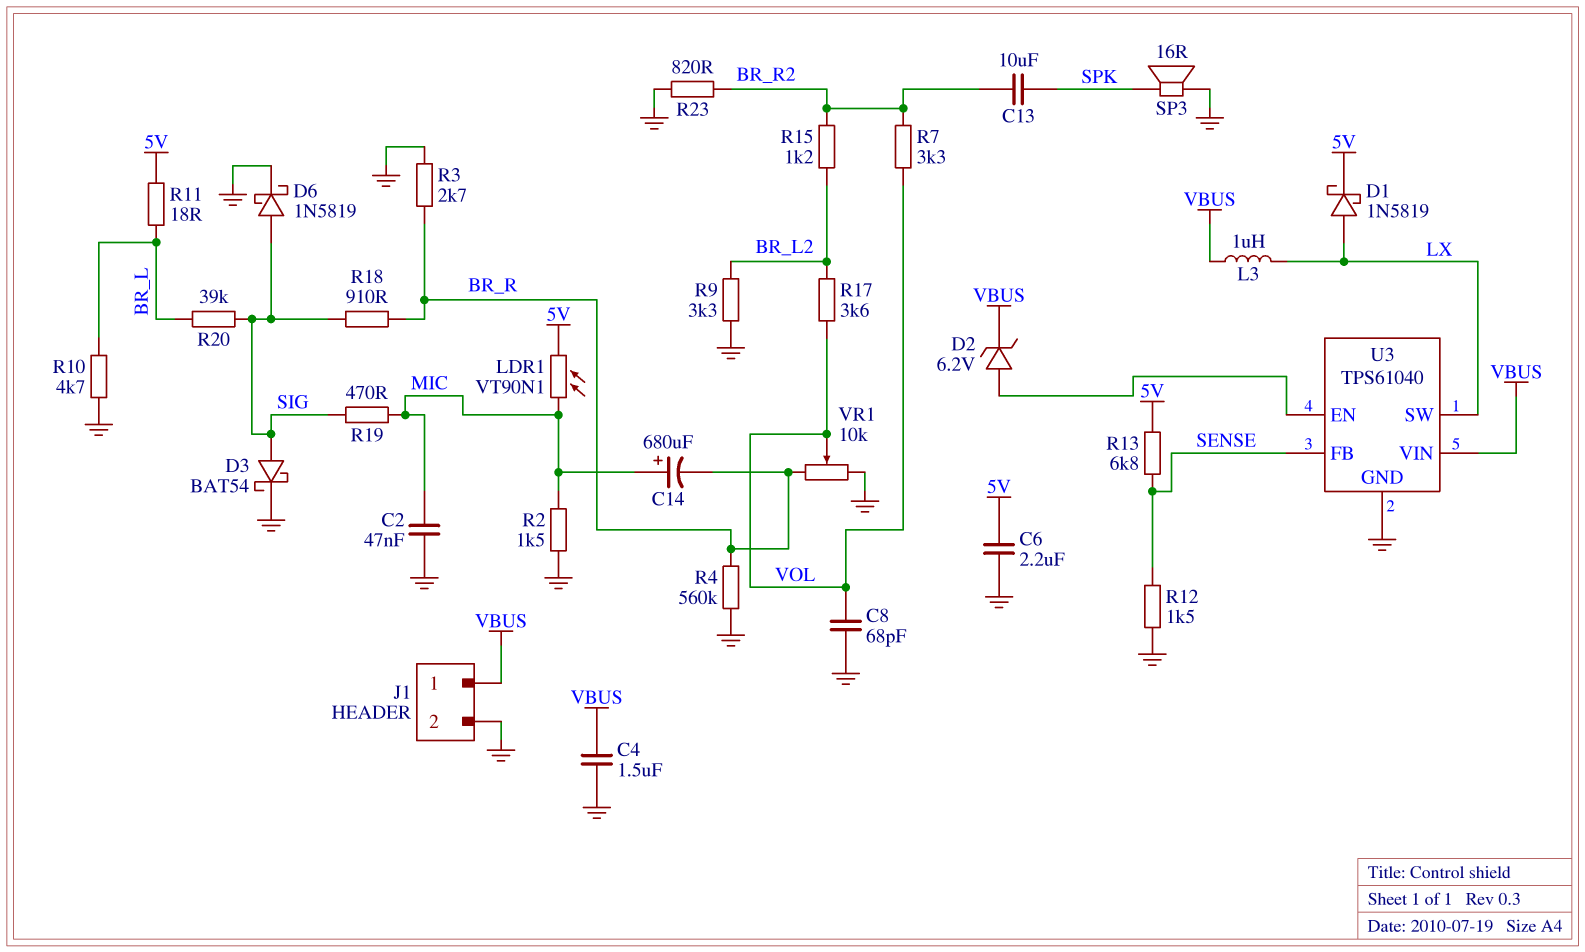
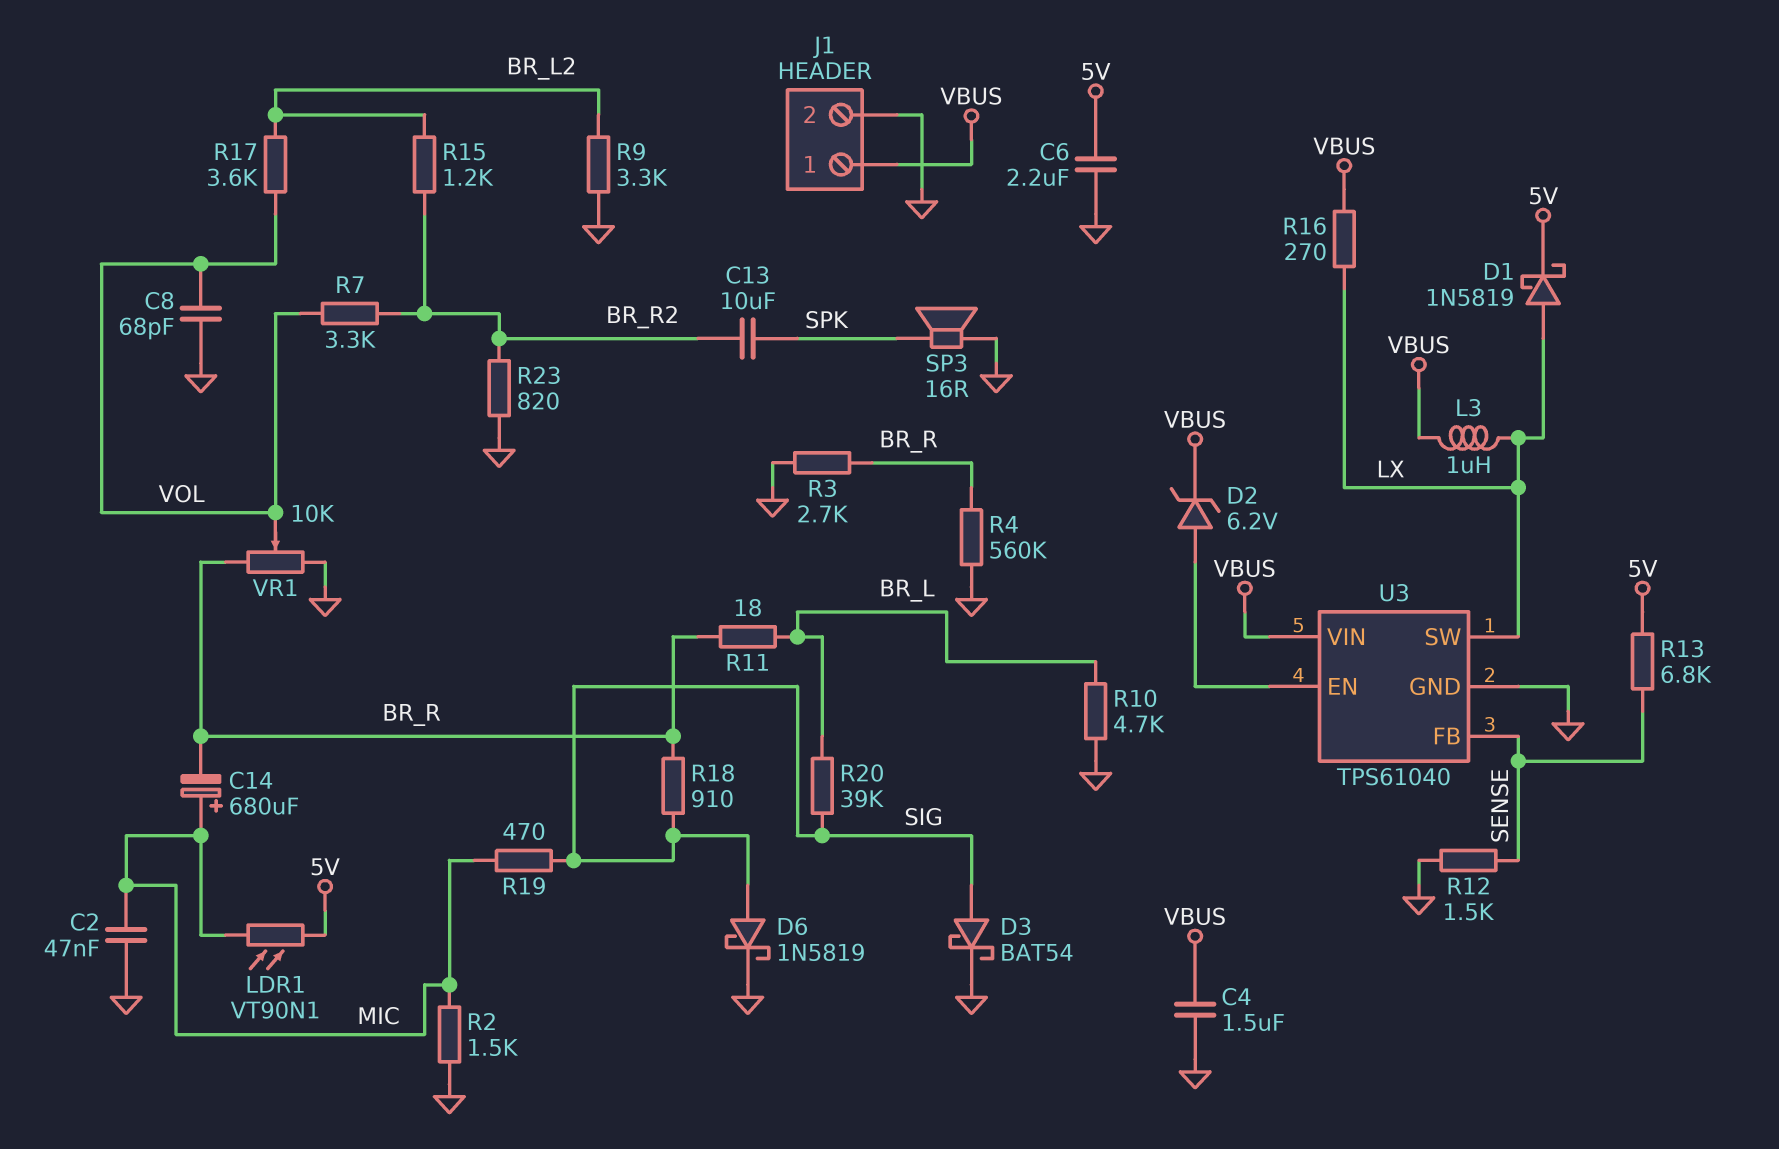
R11: 18 (5V, BR_L) -> 18 (BR_L, BR_R)
R16: none -> 270 (LX, VBUS)

